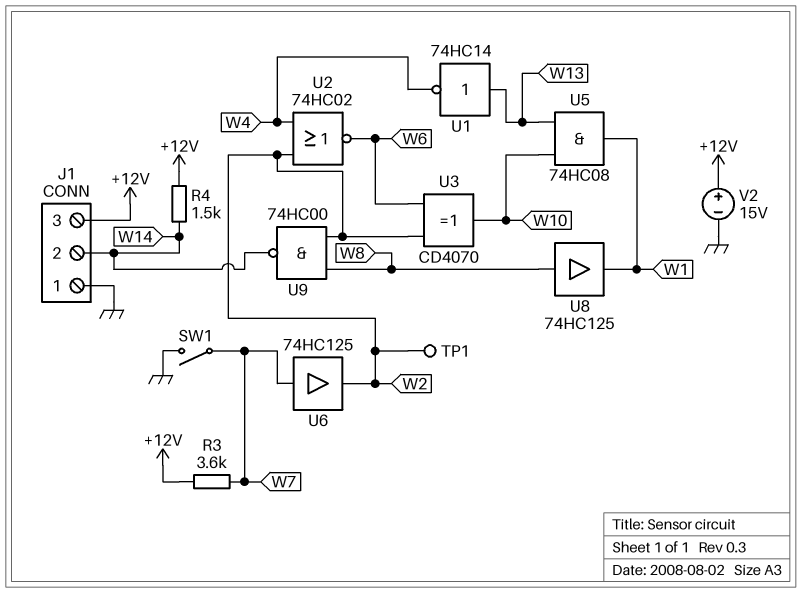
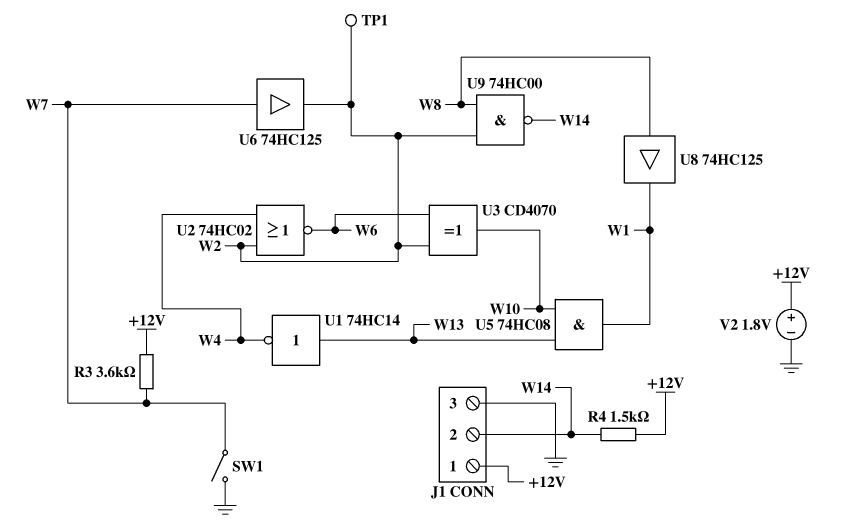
J1 pin 1: GND -> +12V
J1 pin 3: +12V -> GND
V2: 15V (plus +12V, minus GND) -> 1.8V (plus +12V, minus GND)

